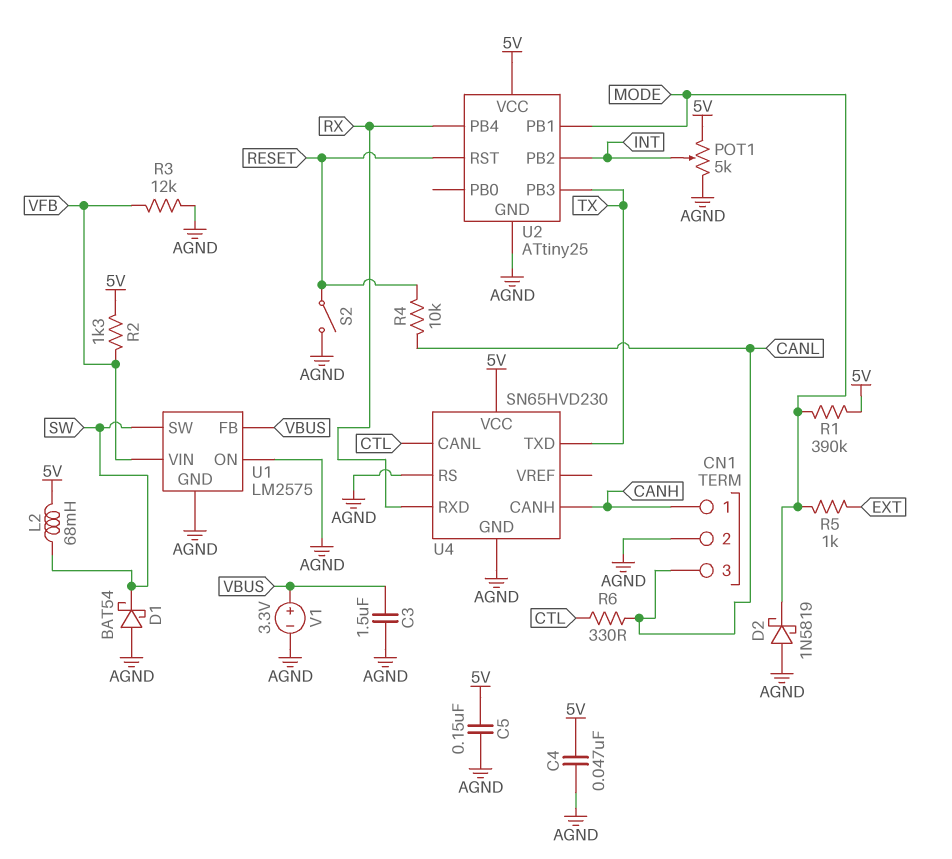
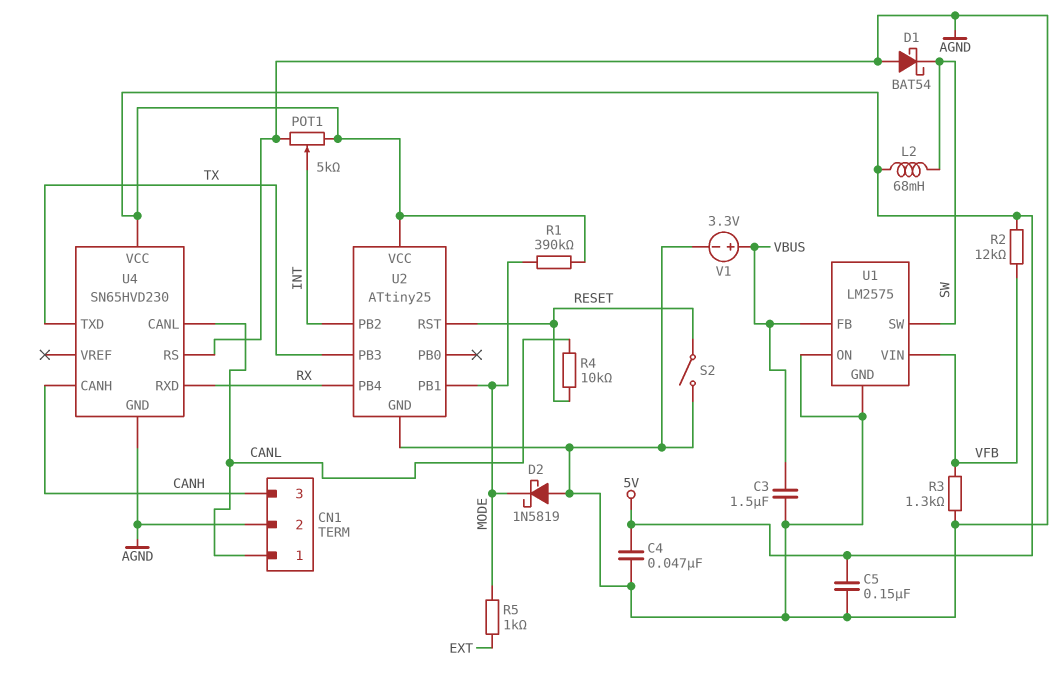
CN1 pin 1: CANH -> CANL
CN1 pin 3: CANL -> CANH
R2: 1.3k (5V, VFB) -> 12k (5V, VFB)
R3: 12k (AGND, VFB) -> 1.3k (AGND, VFB)
R6: 330 (CANL, CTL) -> none
U4 pin CANL: CTL -> CANL

